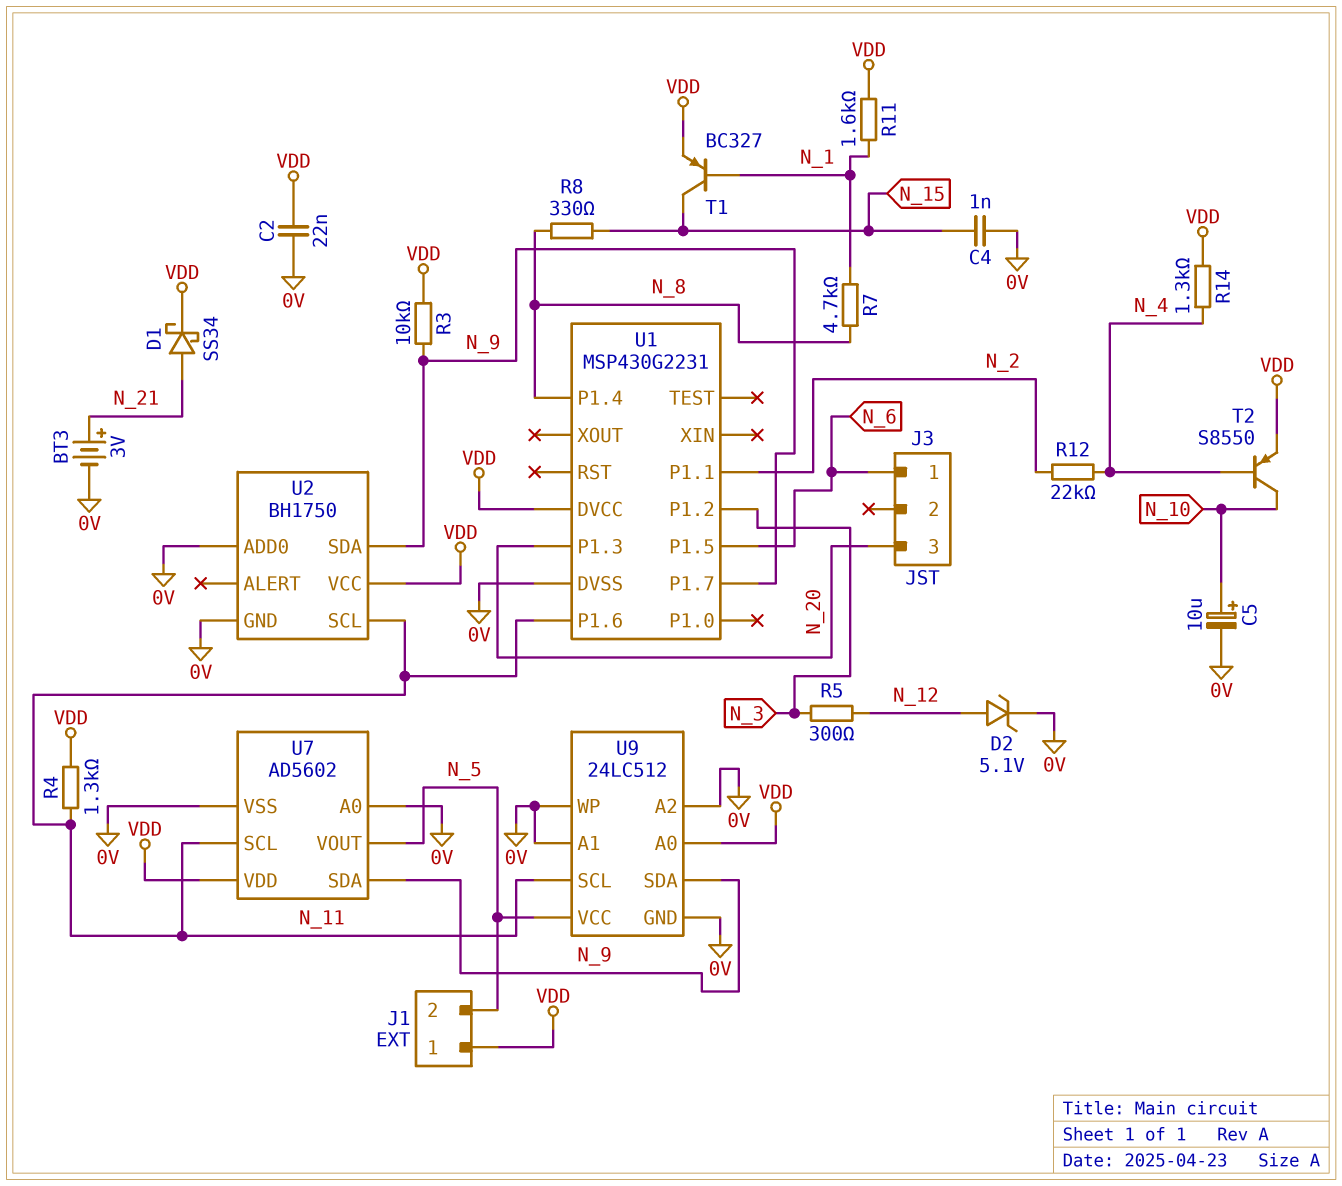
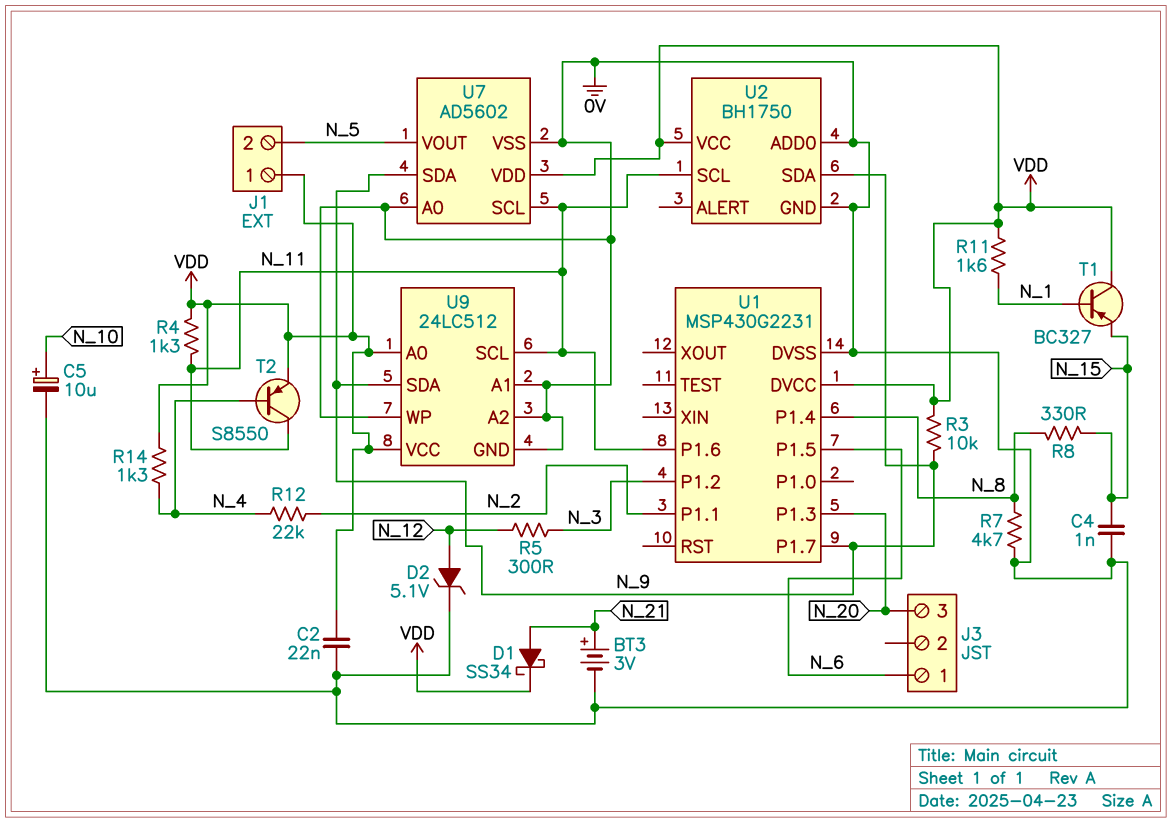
R7: 4.7k (N_1, N_8) -> 4.7k (0V, N_8)
T1: PNP BC327 (B N_1, C N_15, E VDD) -> PNP BC327 (B N_1, C VDD, E N_15)
T2: PNP S8550 (B N_4, C N_10, E VDD) -> PNP S8550 (B N_4, C N_11, E VDD)
U9 pin VCC: N_5 -> VDD

